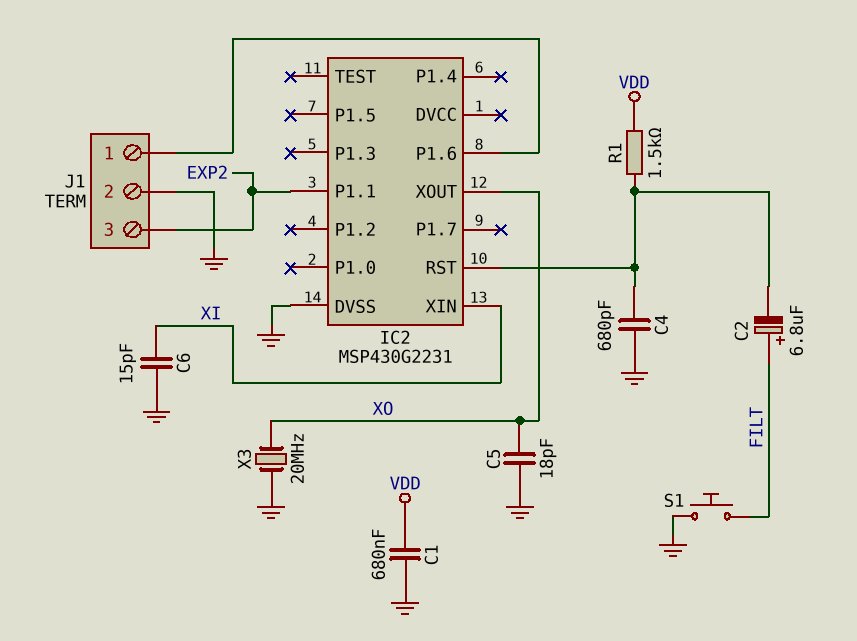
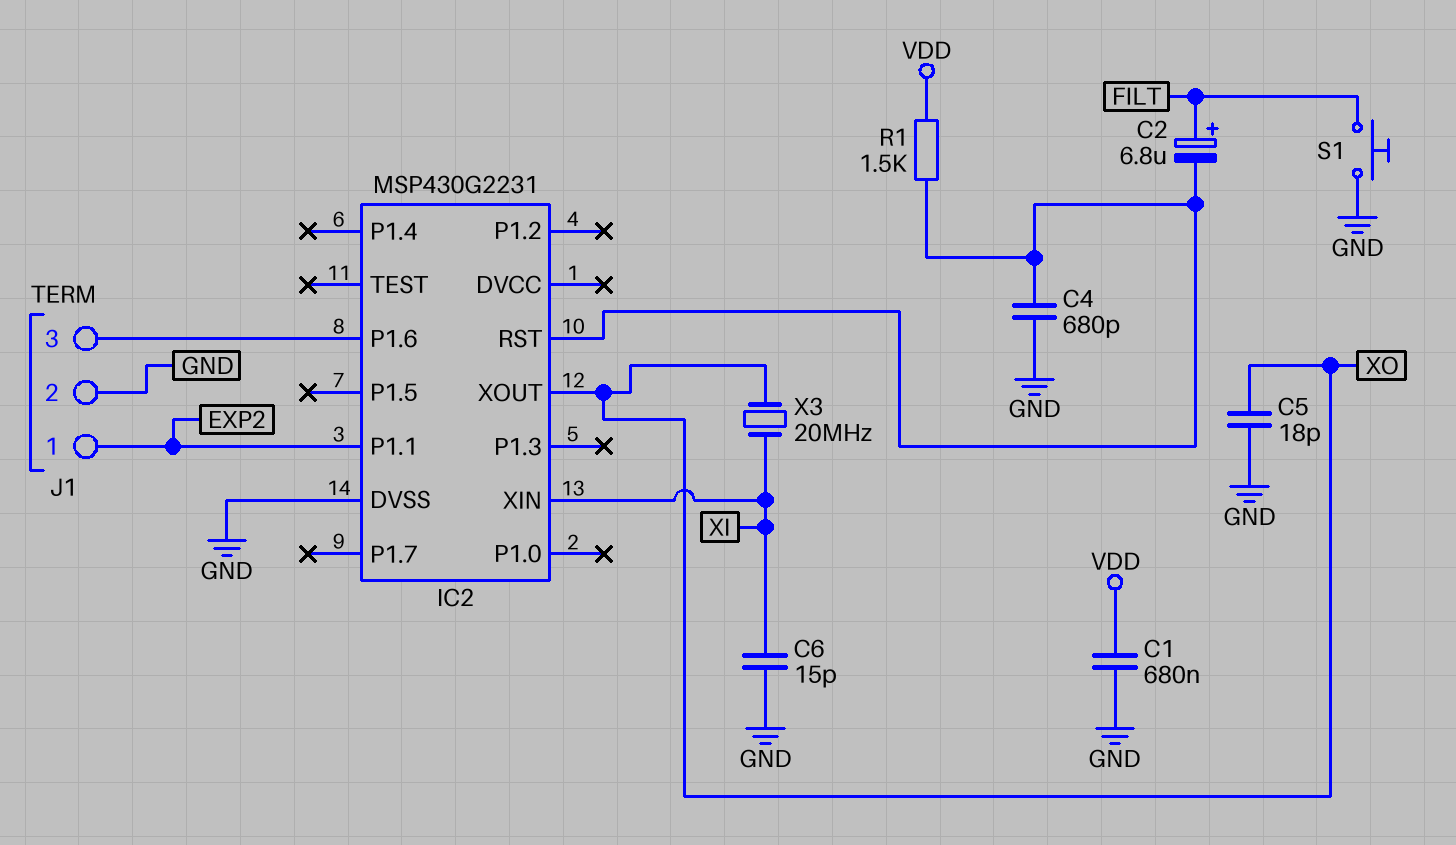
J1 pin 1: IC2/P1.6 -> EXP2
J1 pin 3: EXP2 -> IC2/P1.6
X3: 20MHz (GND, XO) -> 20MHz (XI, XO)

